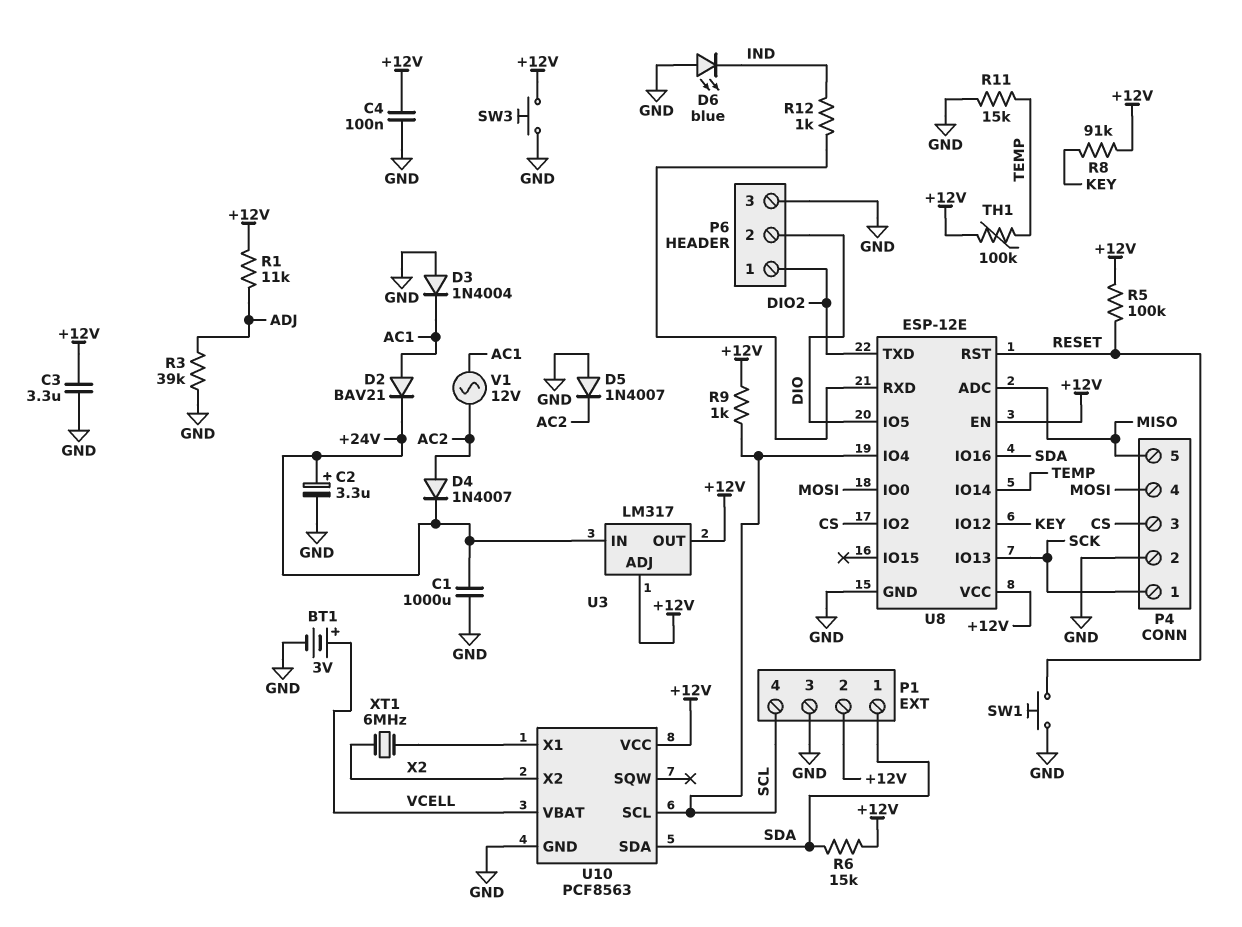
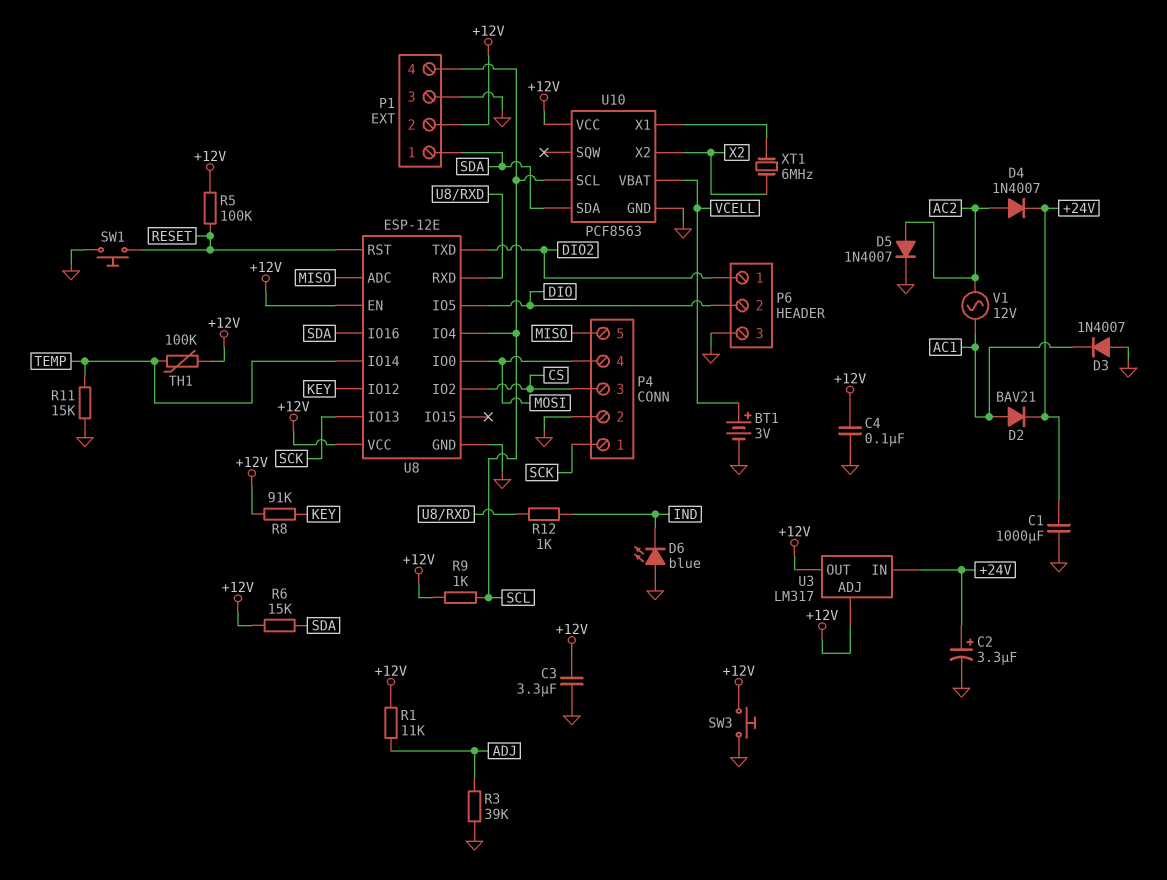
D3: diode 1N4004 (A GND, K AC1) -> diode 1N4007 (A GND, K AC1)
D5: diode 1N4007 (A GND, K AC2) -> diode 1N4007 (A AC2, K GND)

